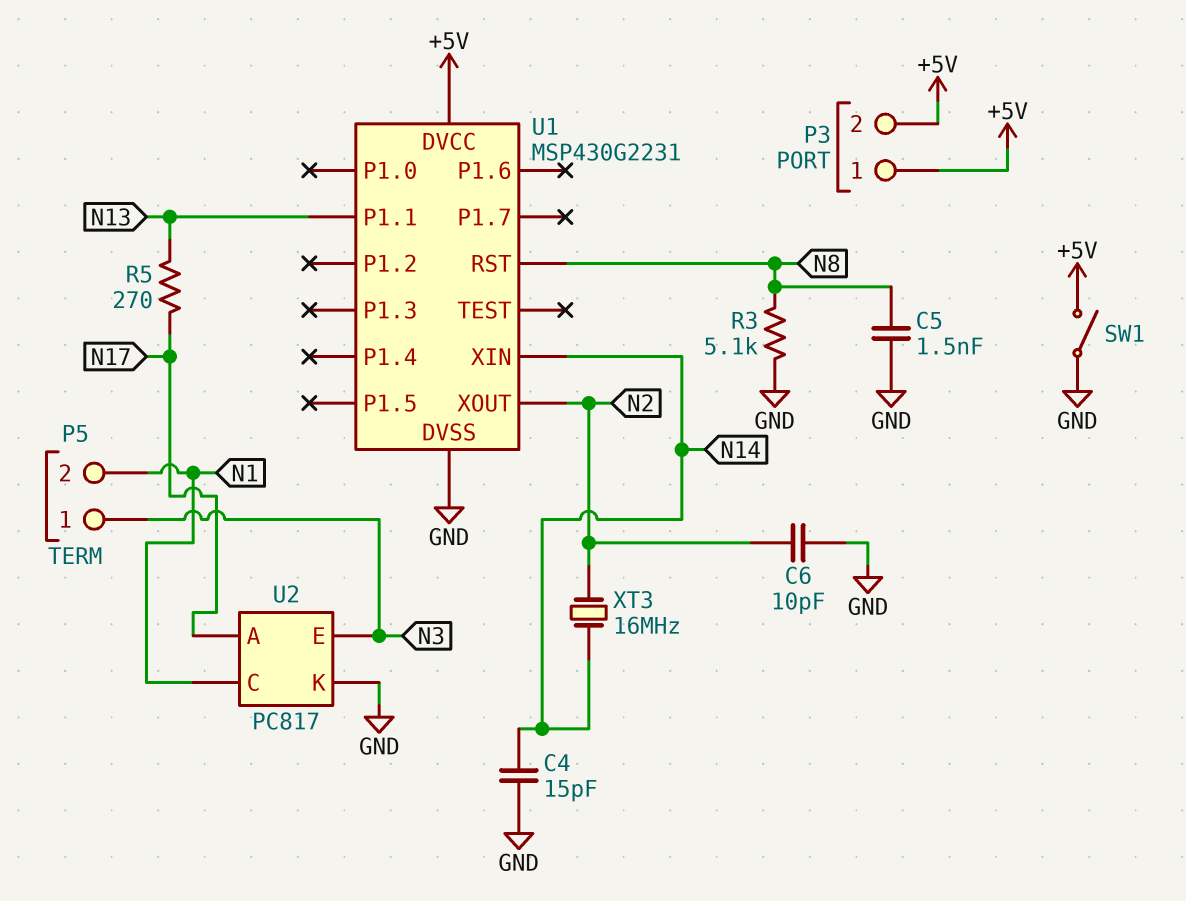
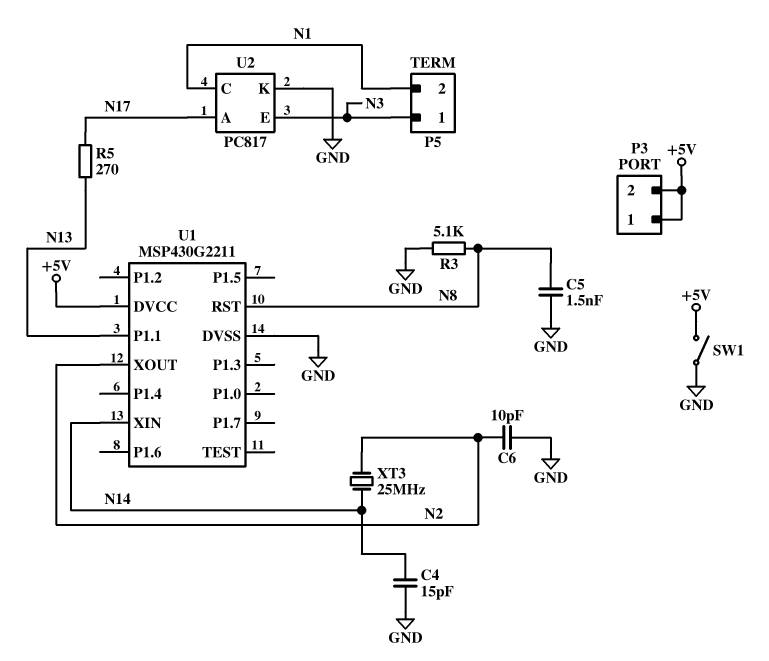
U1: MSP430G2231 -> MSP430G2211
XT3: 16MHz (N2, N14) -> 25MHz (N2, N14)

